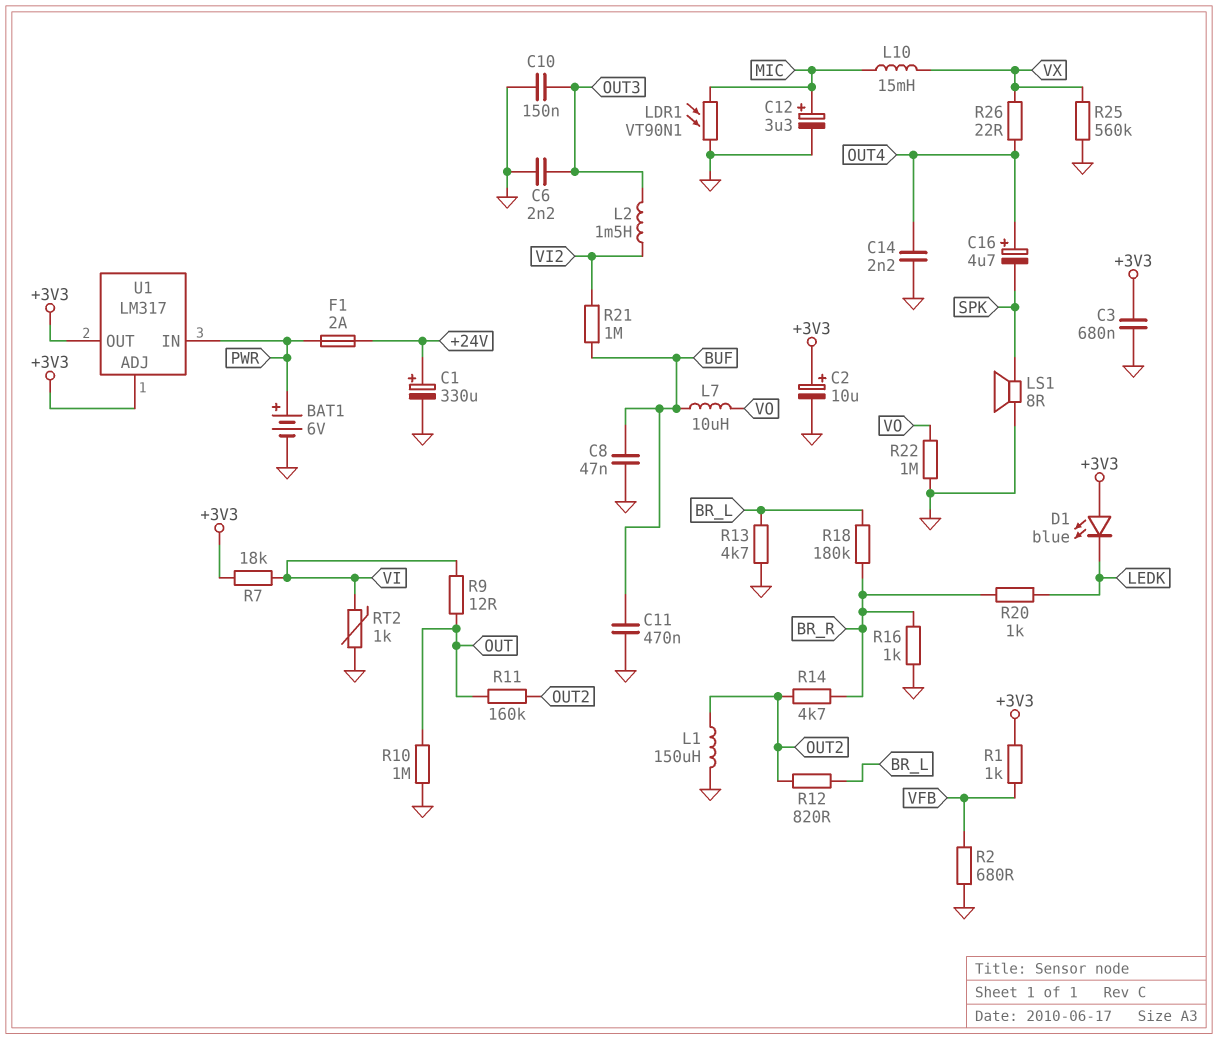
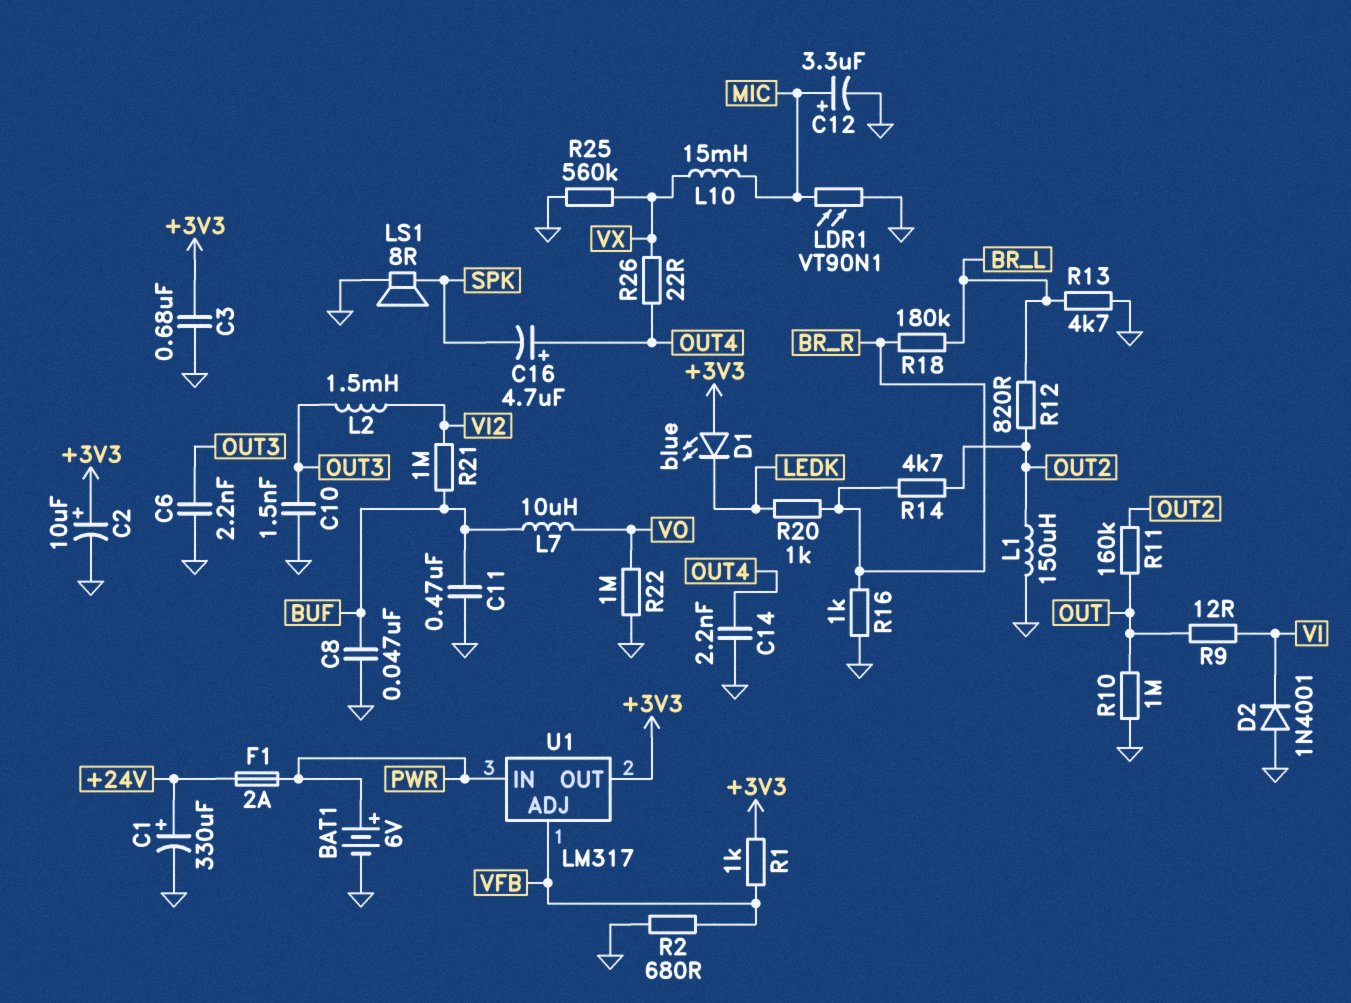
C10: 150nF (GND, OUT3) -> 1.5nF (GND, OUT3)
D2: none -> diode 1N4001 (A GND, K VI)
R7: 18k (+3V3, VI) -> none
RT2: 1k (GND, VI) -> none
U1 pin ADJ: +3V3 -> VFB

